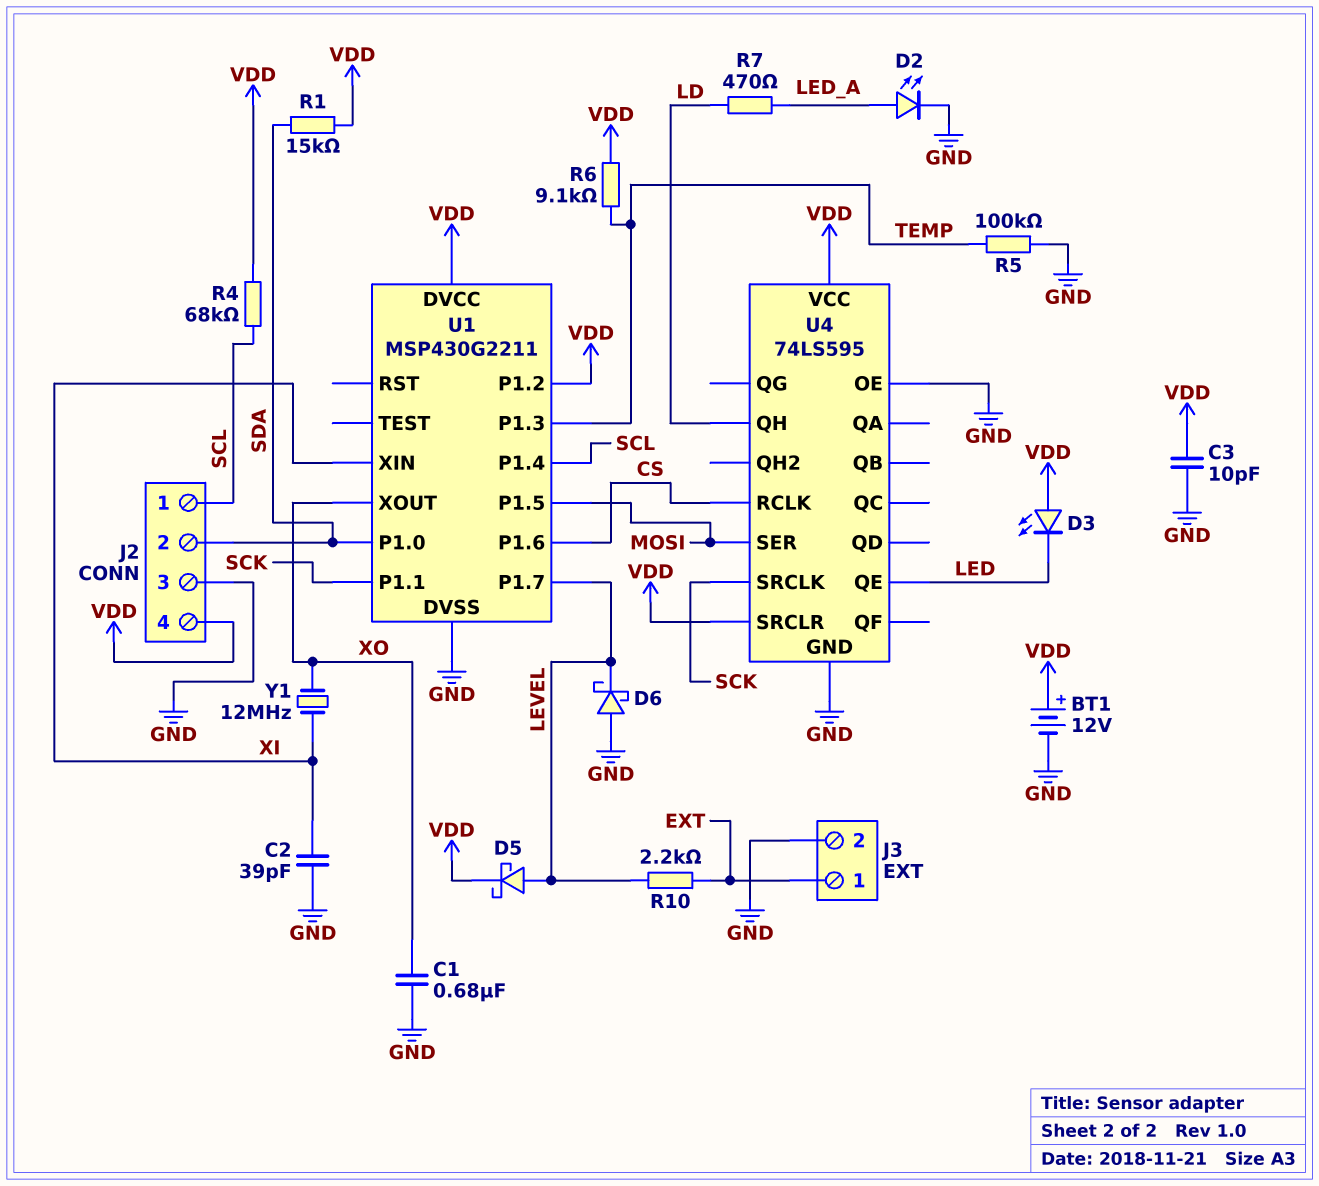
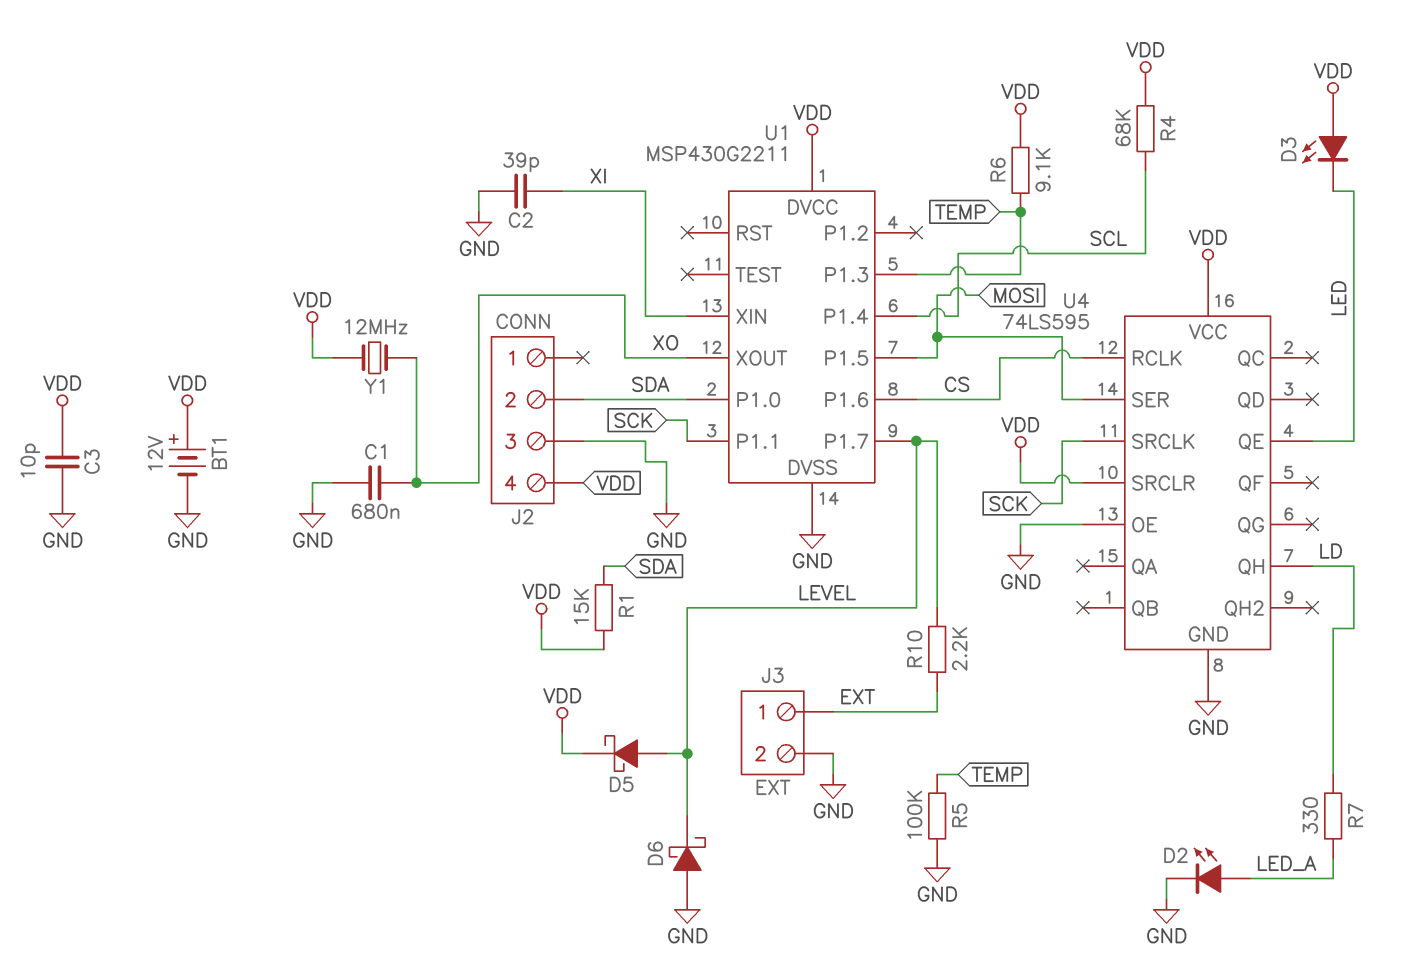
J2 pin 1: SCL -> none
R7: 470 (LD, LED_A) -> 330 (LD, LED_A)
U1 pin P1.2: VDD -> none
Y1: 12MHz (XI, XO) -> 12MHz (VDD, XO)

